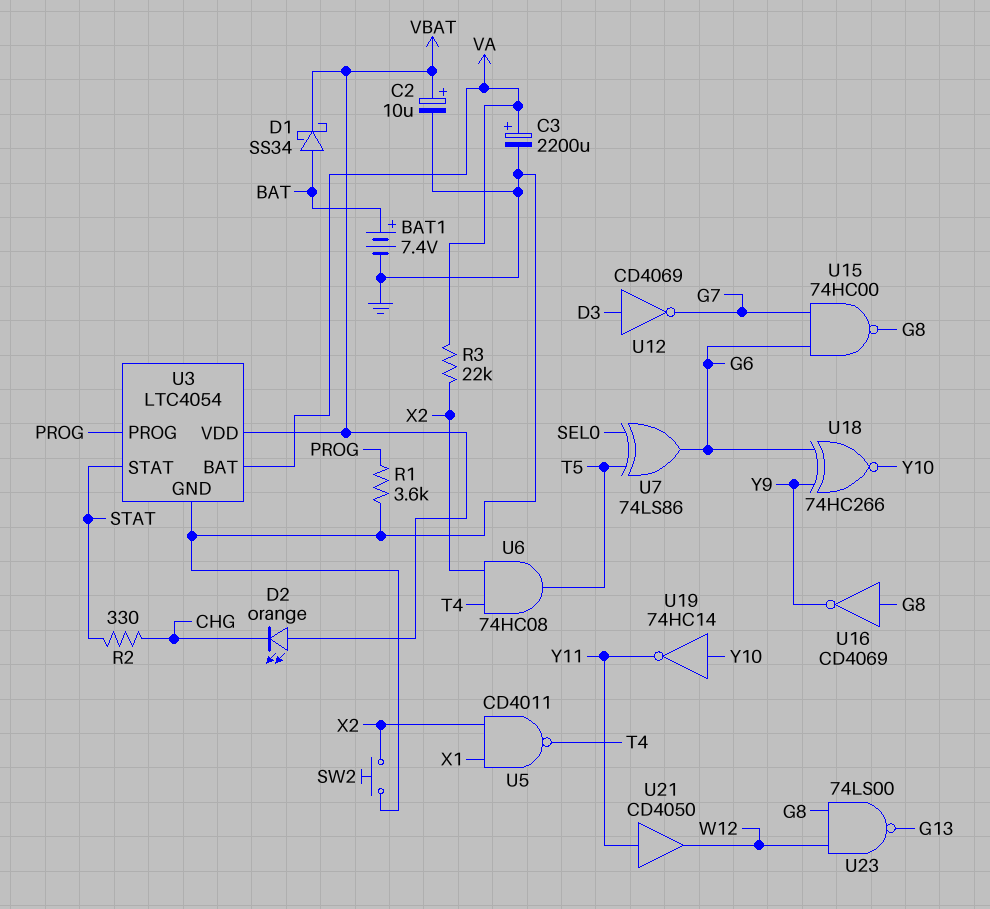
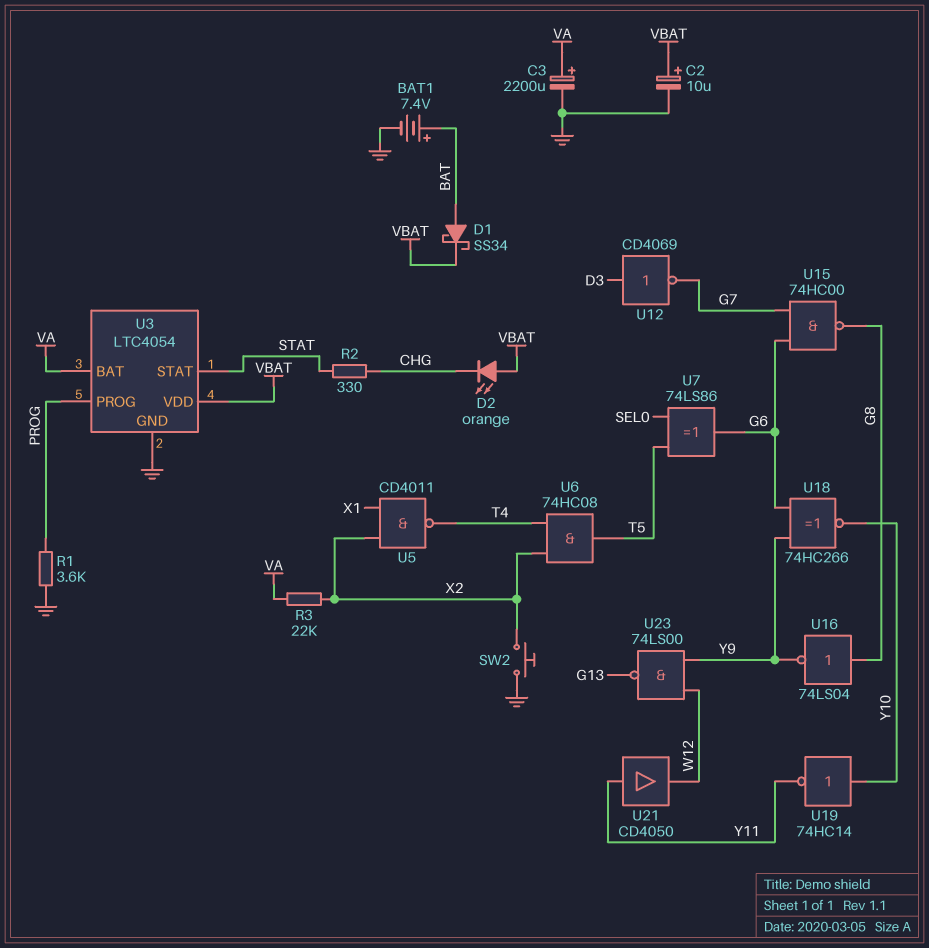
U16: NOT CD4069 (in G8, out Y9) -> NOT 74LS04 (in G8, out Y9)
U23: NAND 74LS00 (in G8, in W12, out G13) -> NAND 74LS00 (in W12, in Y9, out G13)

